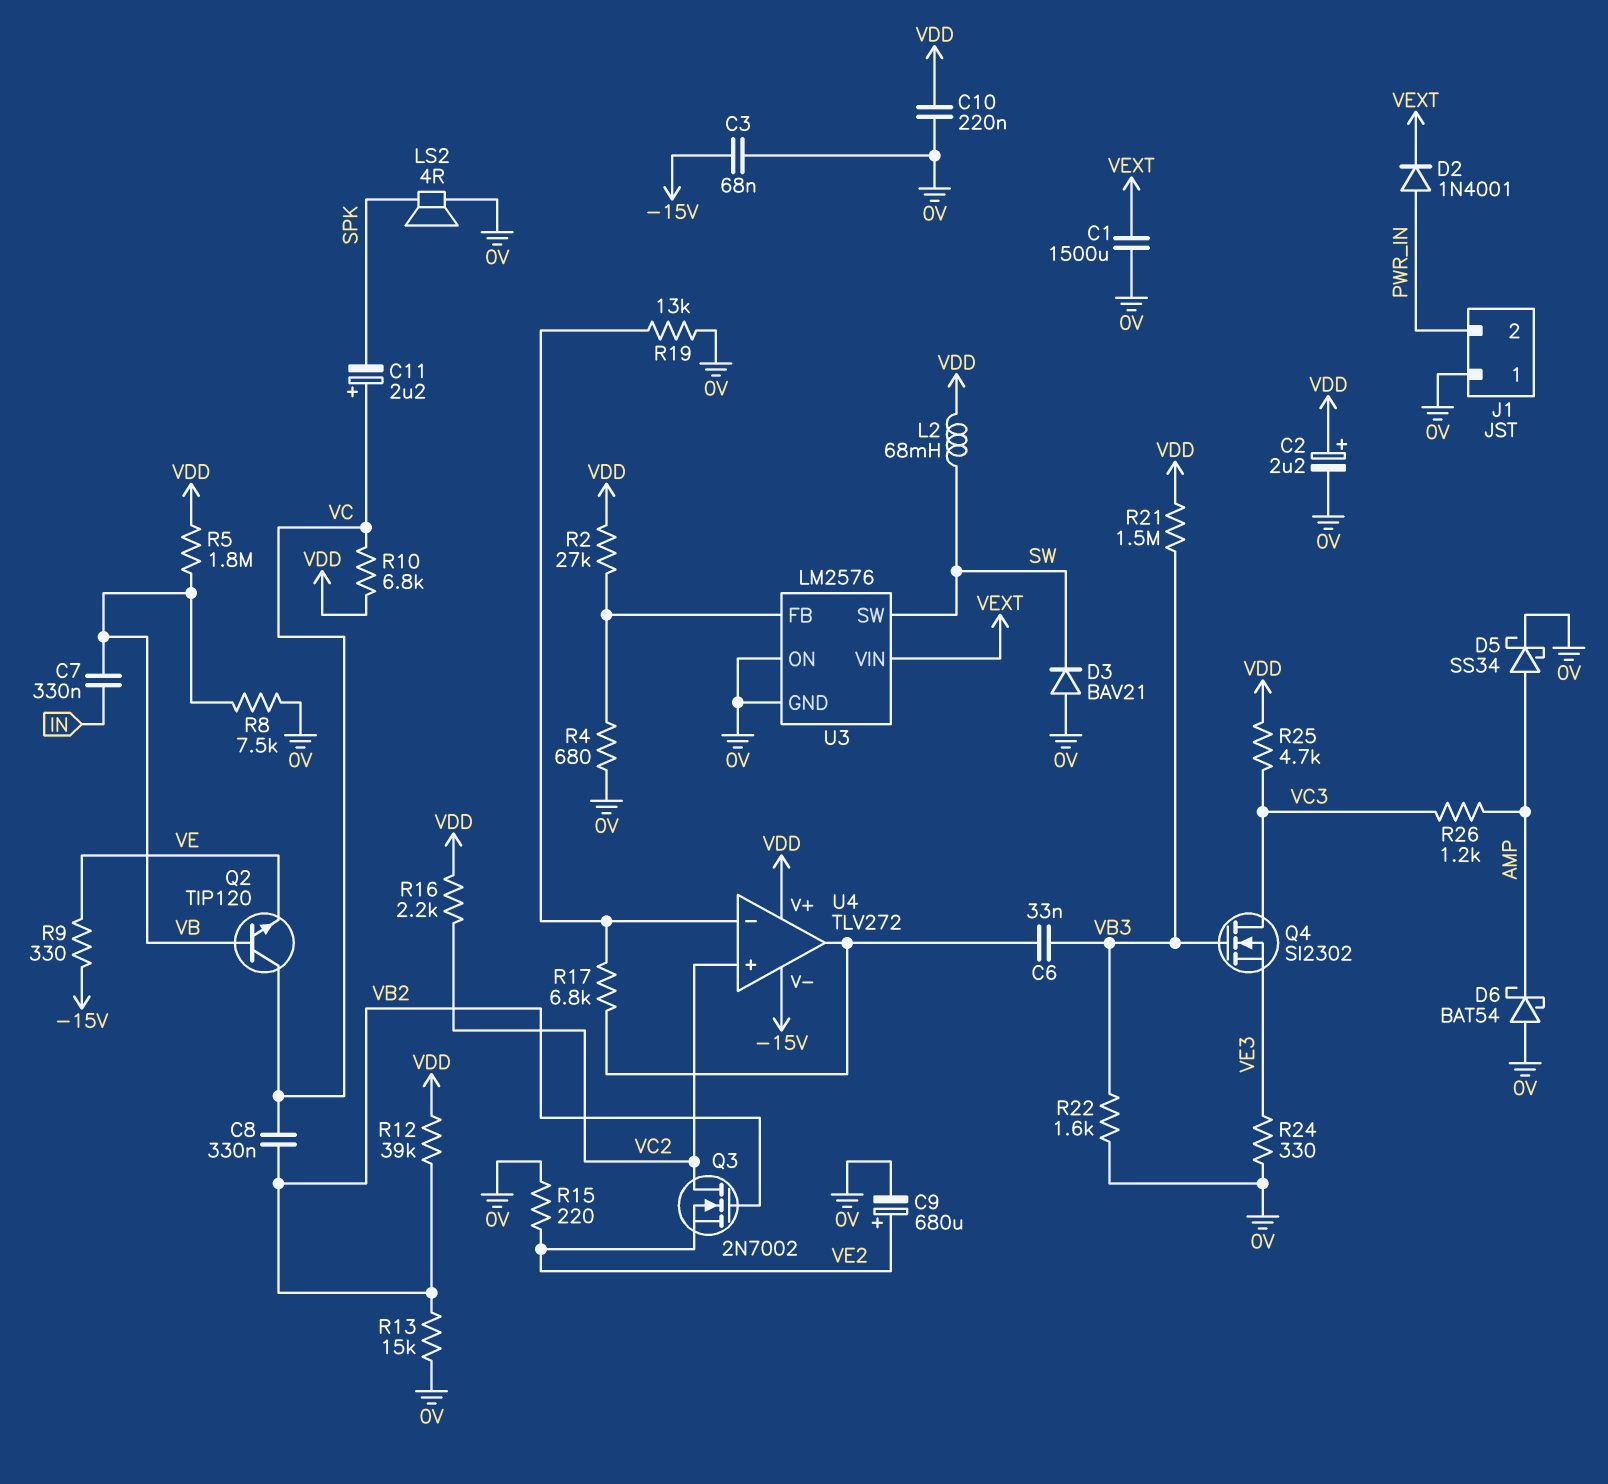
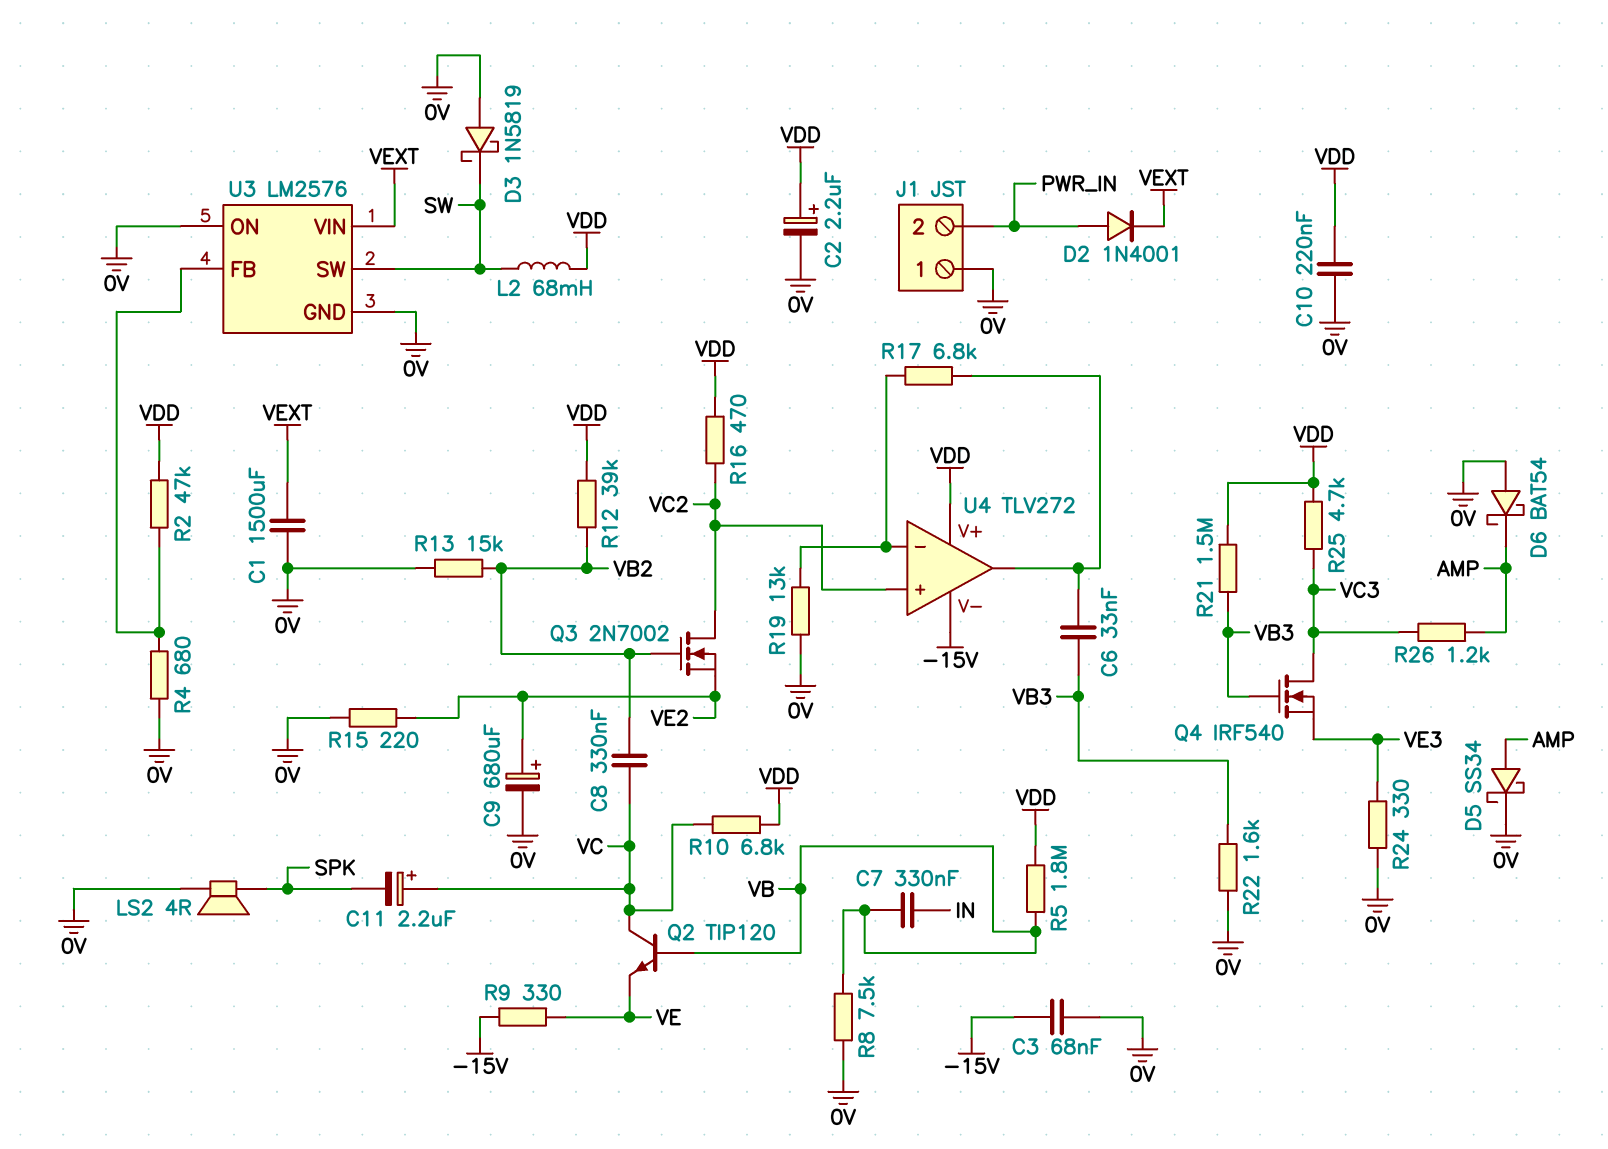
D3: diode BAV21 (A 0V, K SW) -> schottky 1N5819 (A 0V, K SW)
Q4: NMOS SI2302 (G VB3, D VC3, S VE3) -> NMOS IRF540 (G VB3, D VC3, S VE3)
R2: 27k (U3/FB, VDD) -> 47k (U3/FB, VDD)
R16: 2.2k (VC2, VDD) -> 470 (VC2, VDD)

